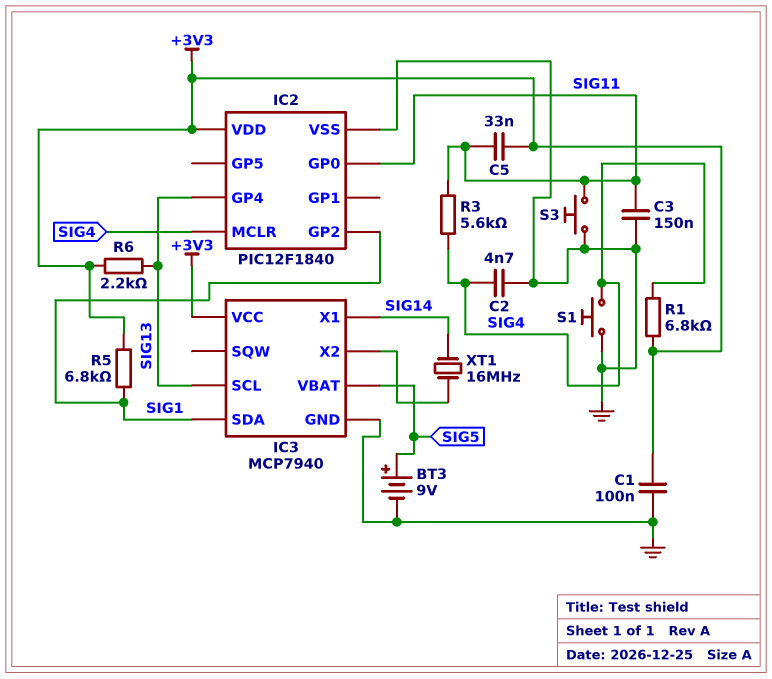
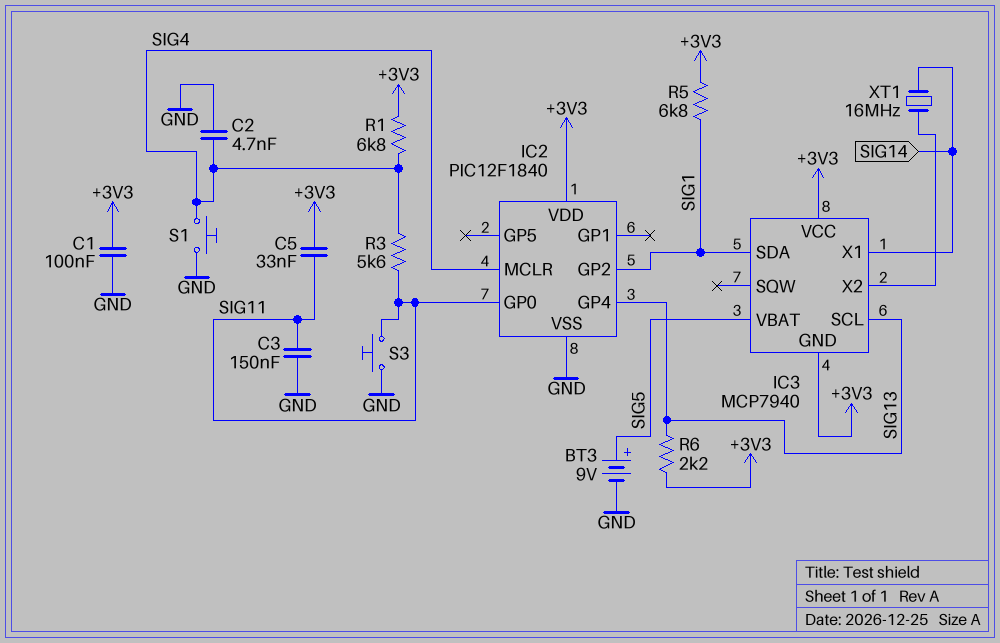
IC3 pin GND: GND -> +3V3

